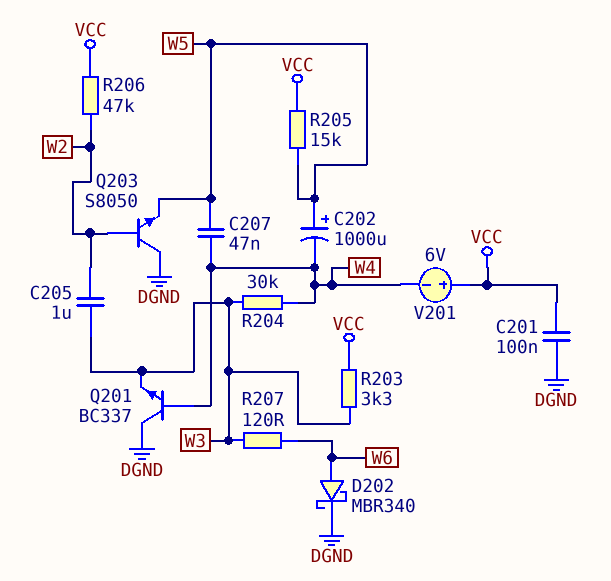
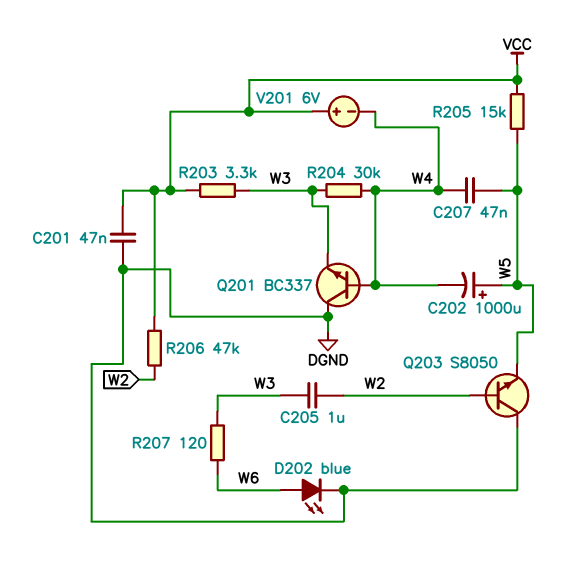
C201: 100nF (DGND, VCC) -> 47nF (DGND, VCC)
D202: schottky MBR340 (A W6, K DGND) -> LED blue (A W6, K DGND)

